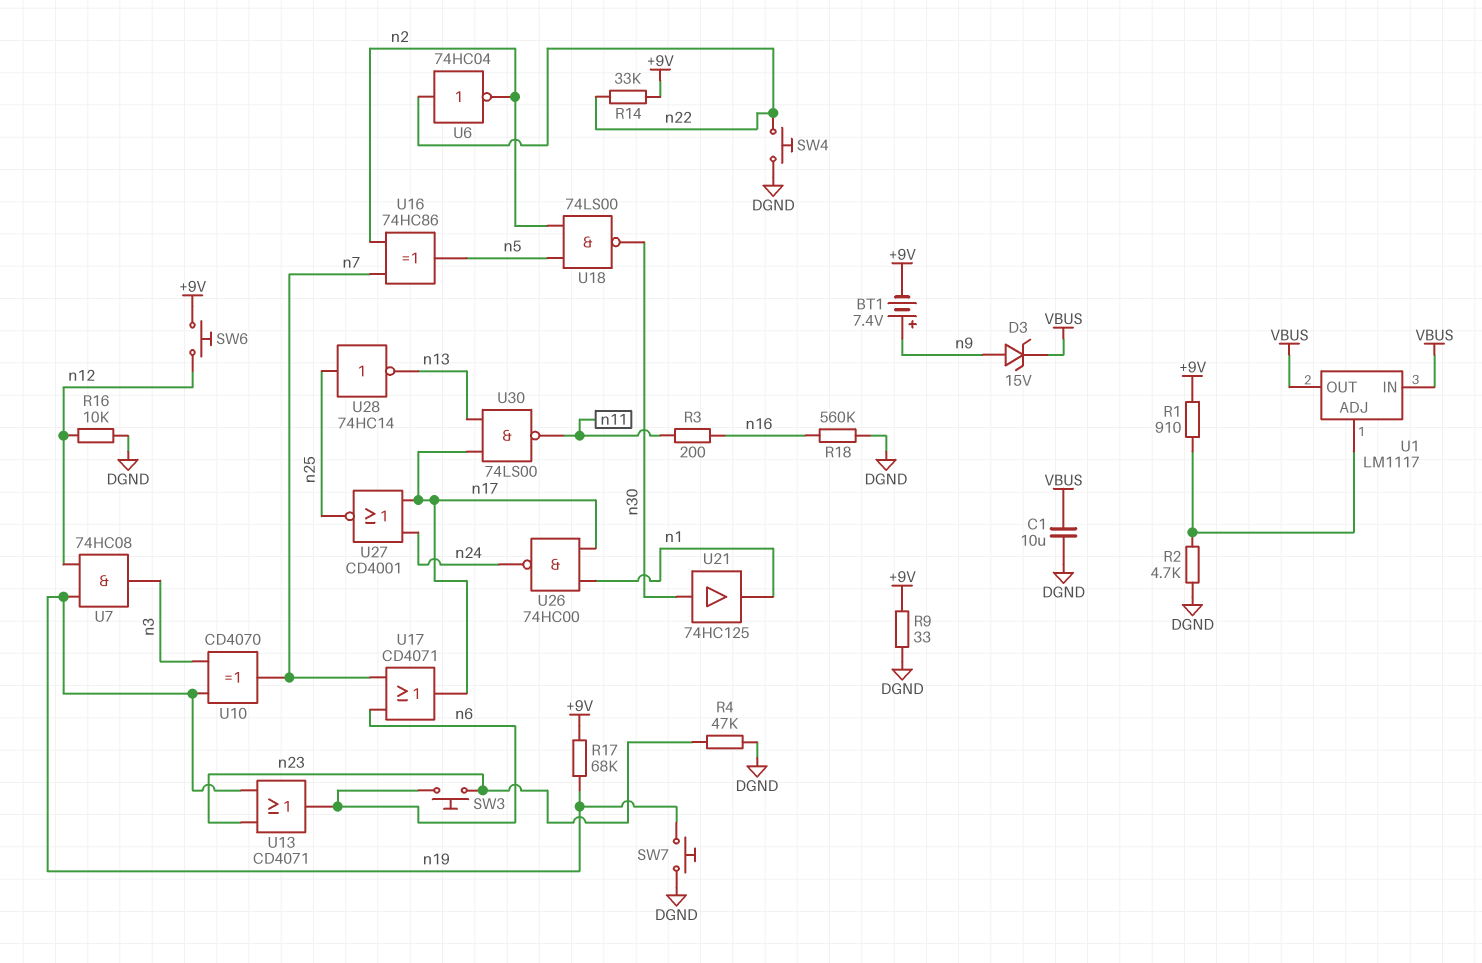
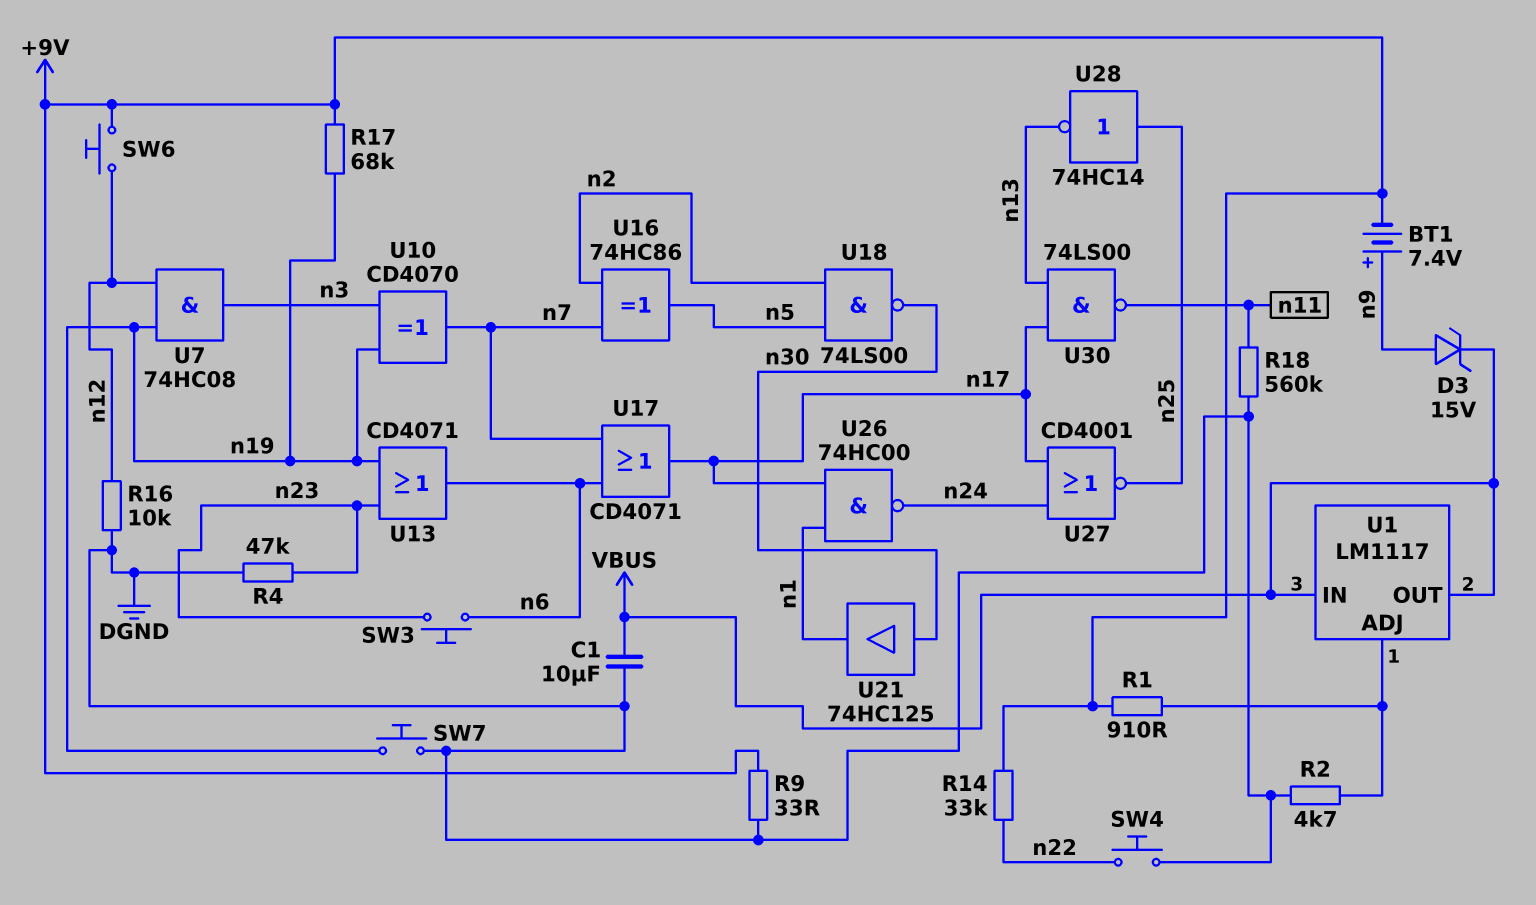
R3: 200 (n11, n16) -> none
R18: 560k (DGND, n16) -> 560k (DGND, n11)
U6: NOT 74HC04 (in n22, out n2) -> none

